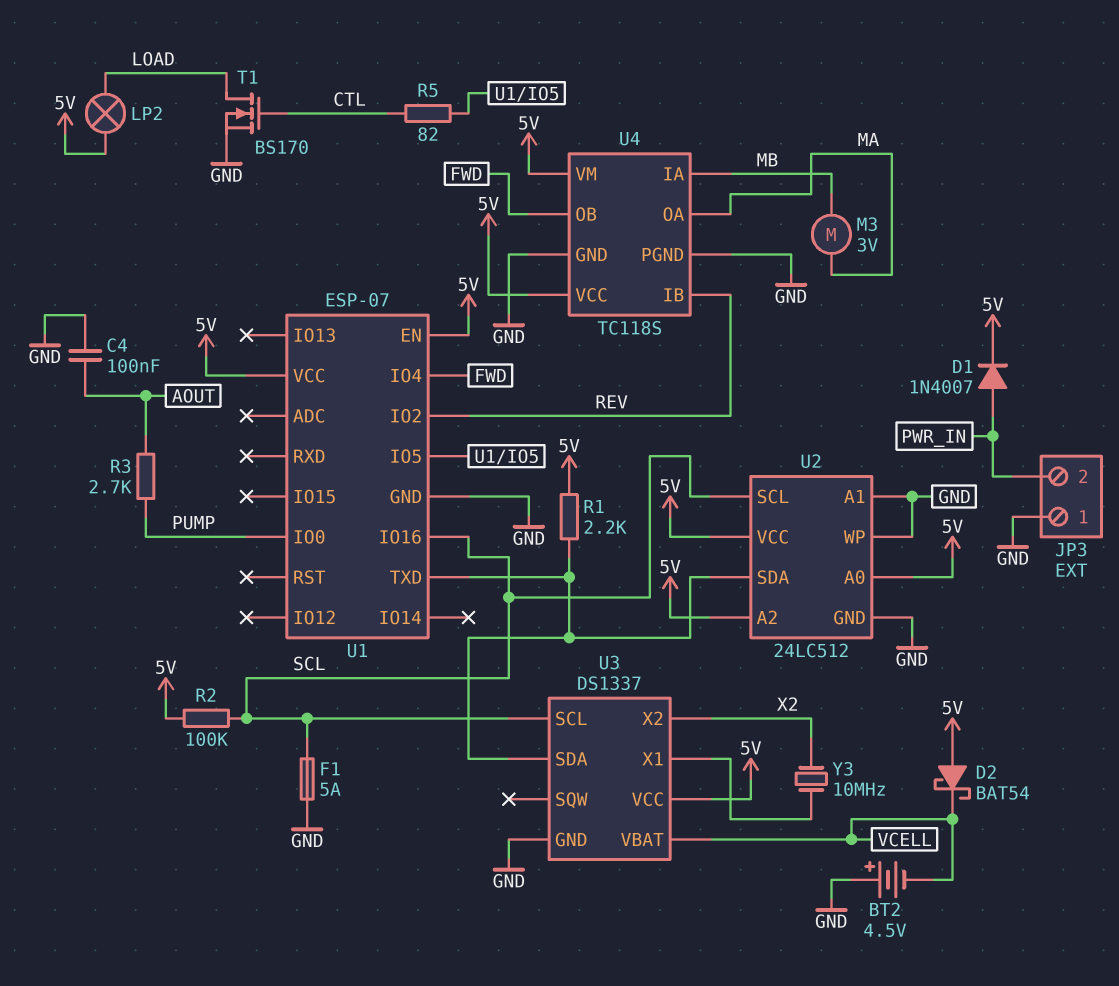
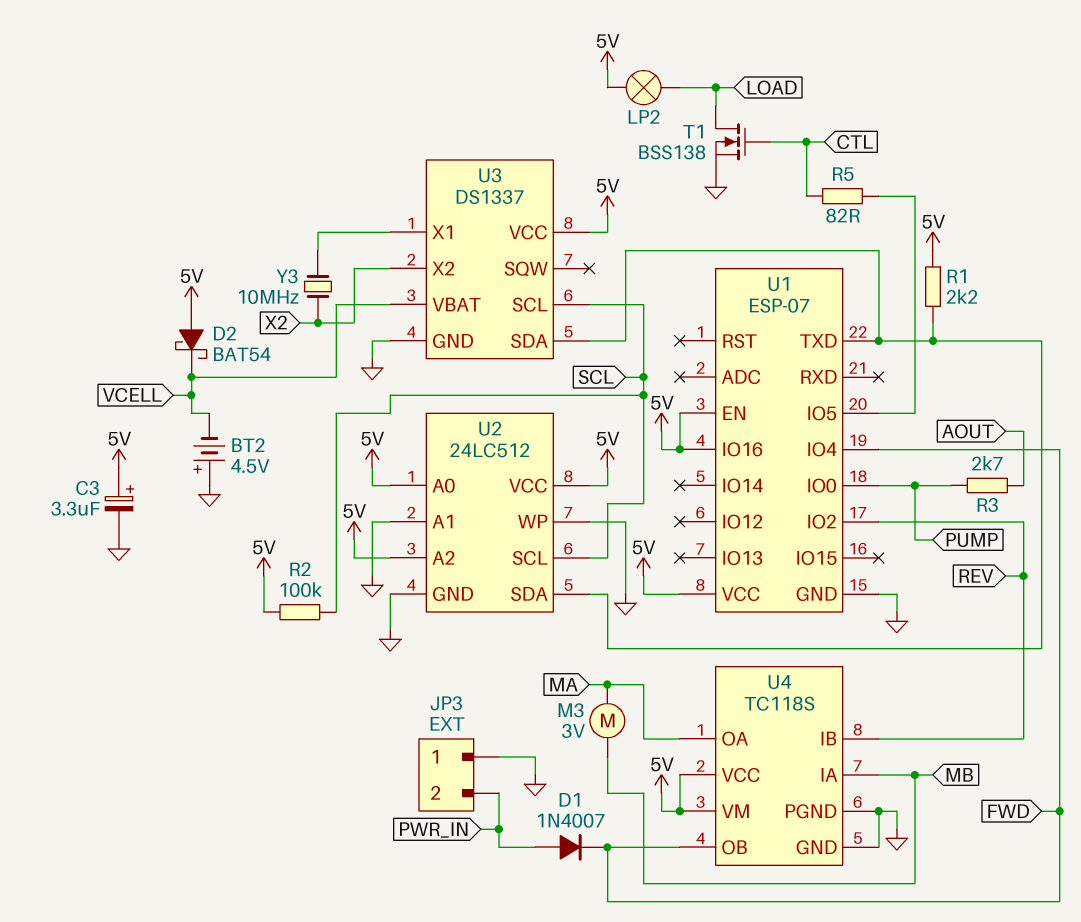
C3: none -> 3.3uF (plus 5V, minus GND)
C4: 100nF (AOUT, GND) -> none
D1: diode 1N4007 (A PWR_IN, K 5V) -> diode 1N4007 (A PWR_IN, K FWD)
F1: 5A (GND, SCL) -> none
T1: NMOS BS170 (G CTL, D LOAD, S GND) -> NMOS BSS138 (G CTL, D LOAD, S GND)
U1 pin IO16: SCL -> 5V

